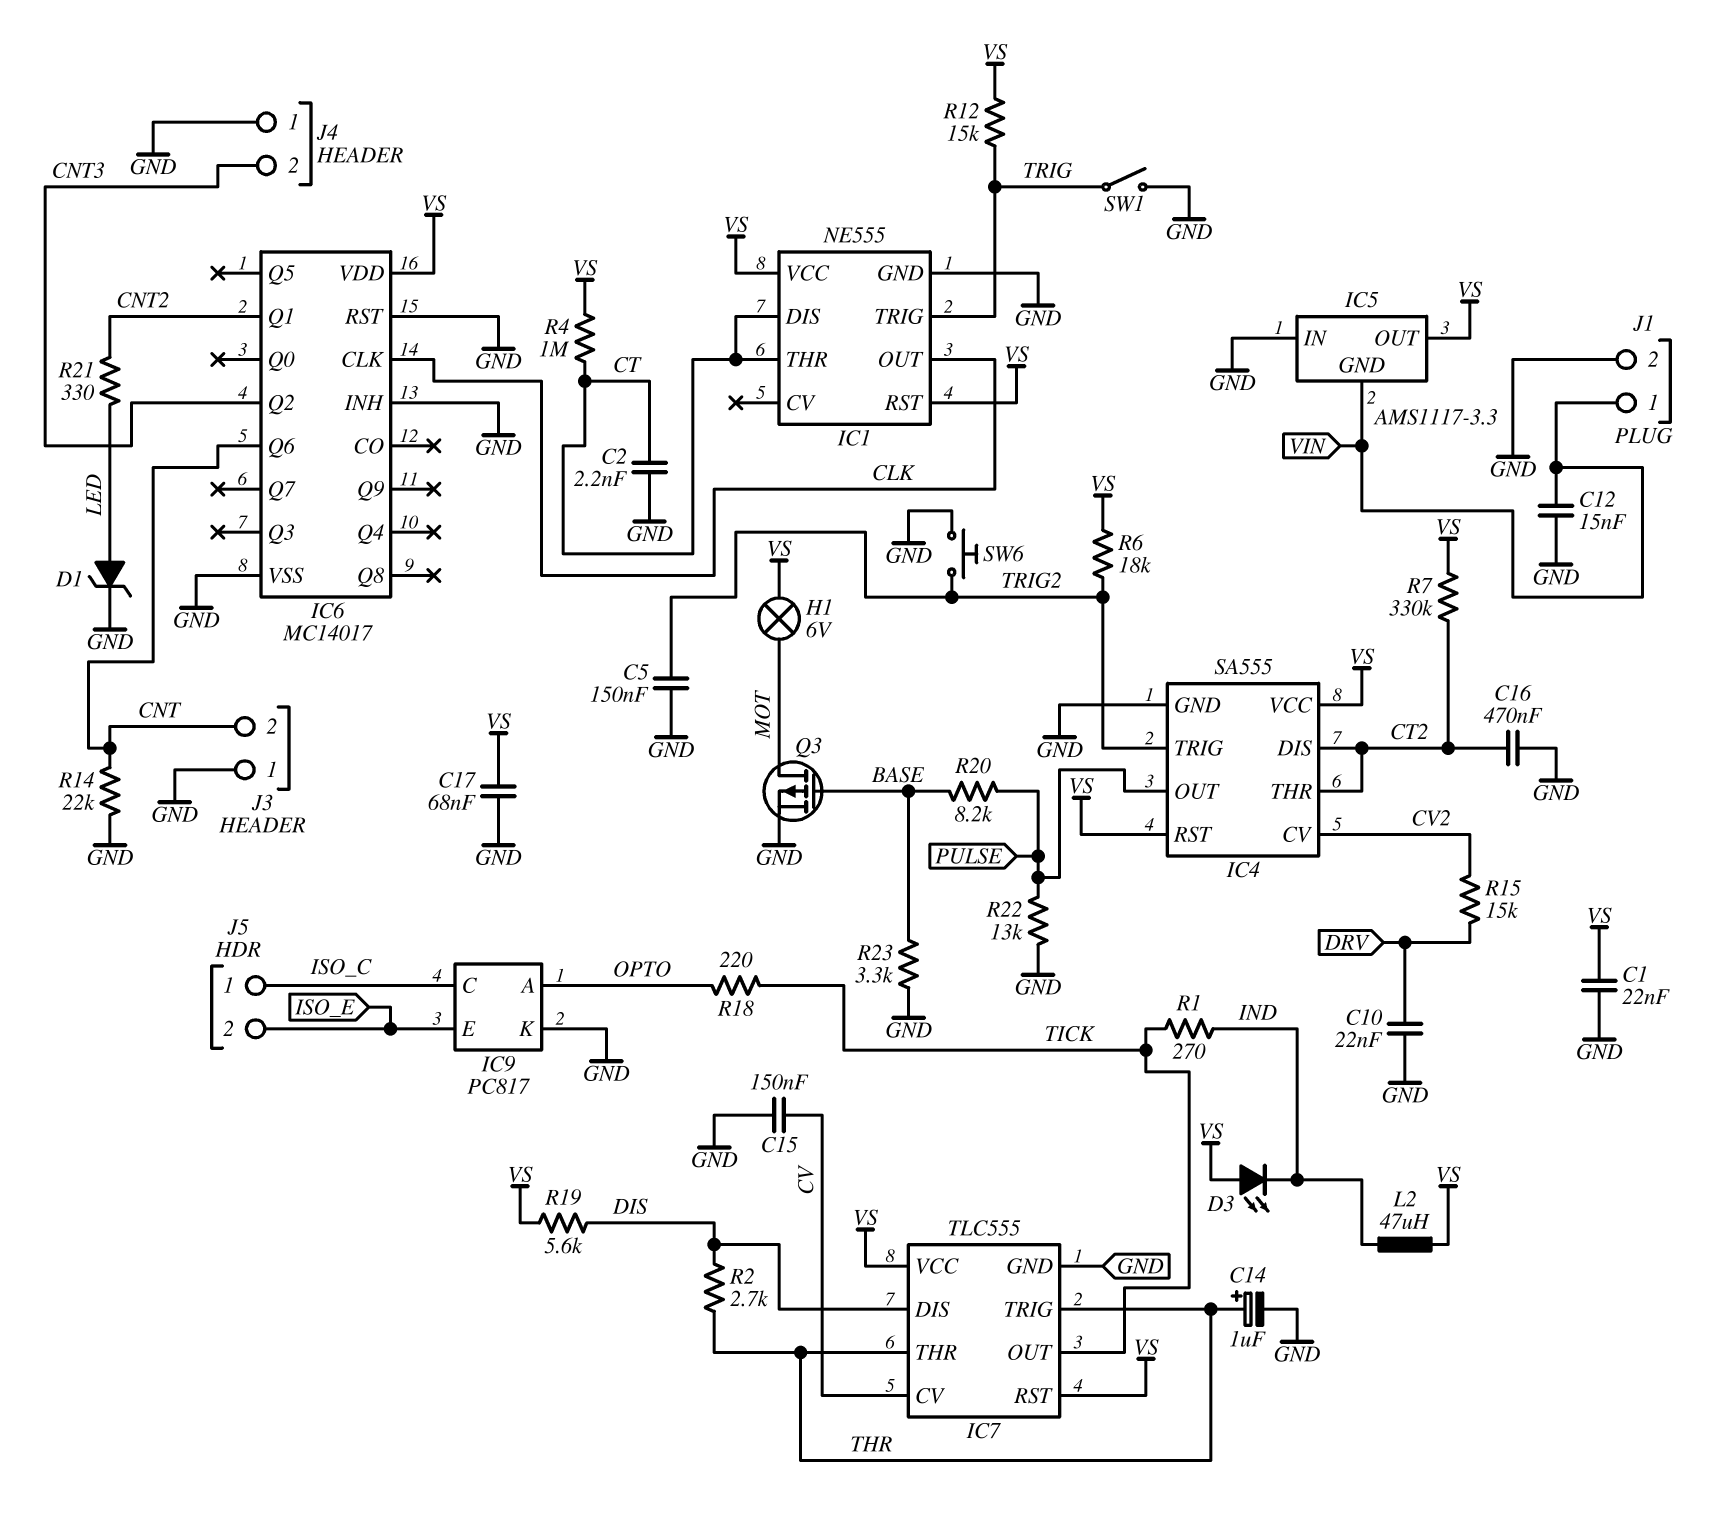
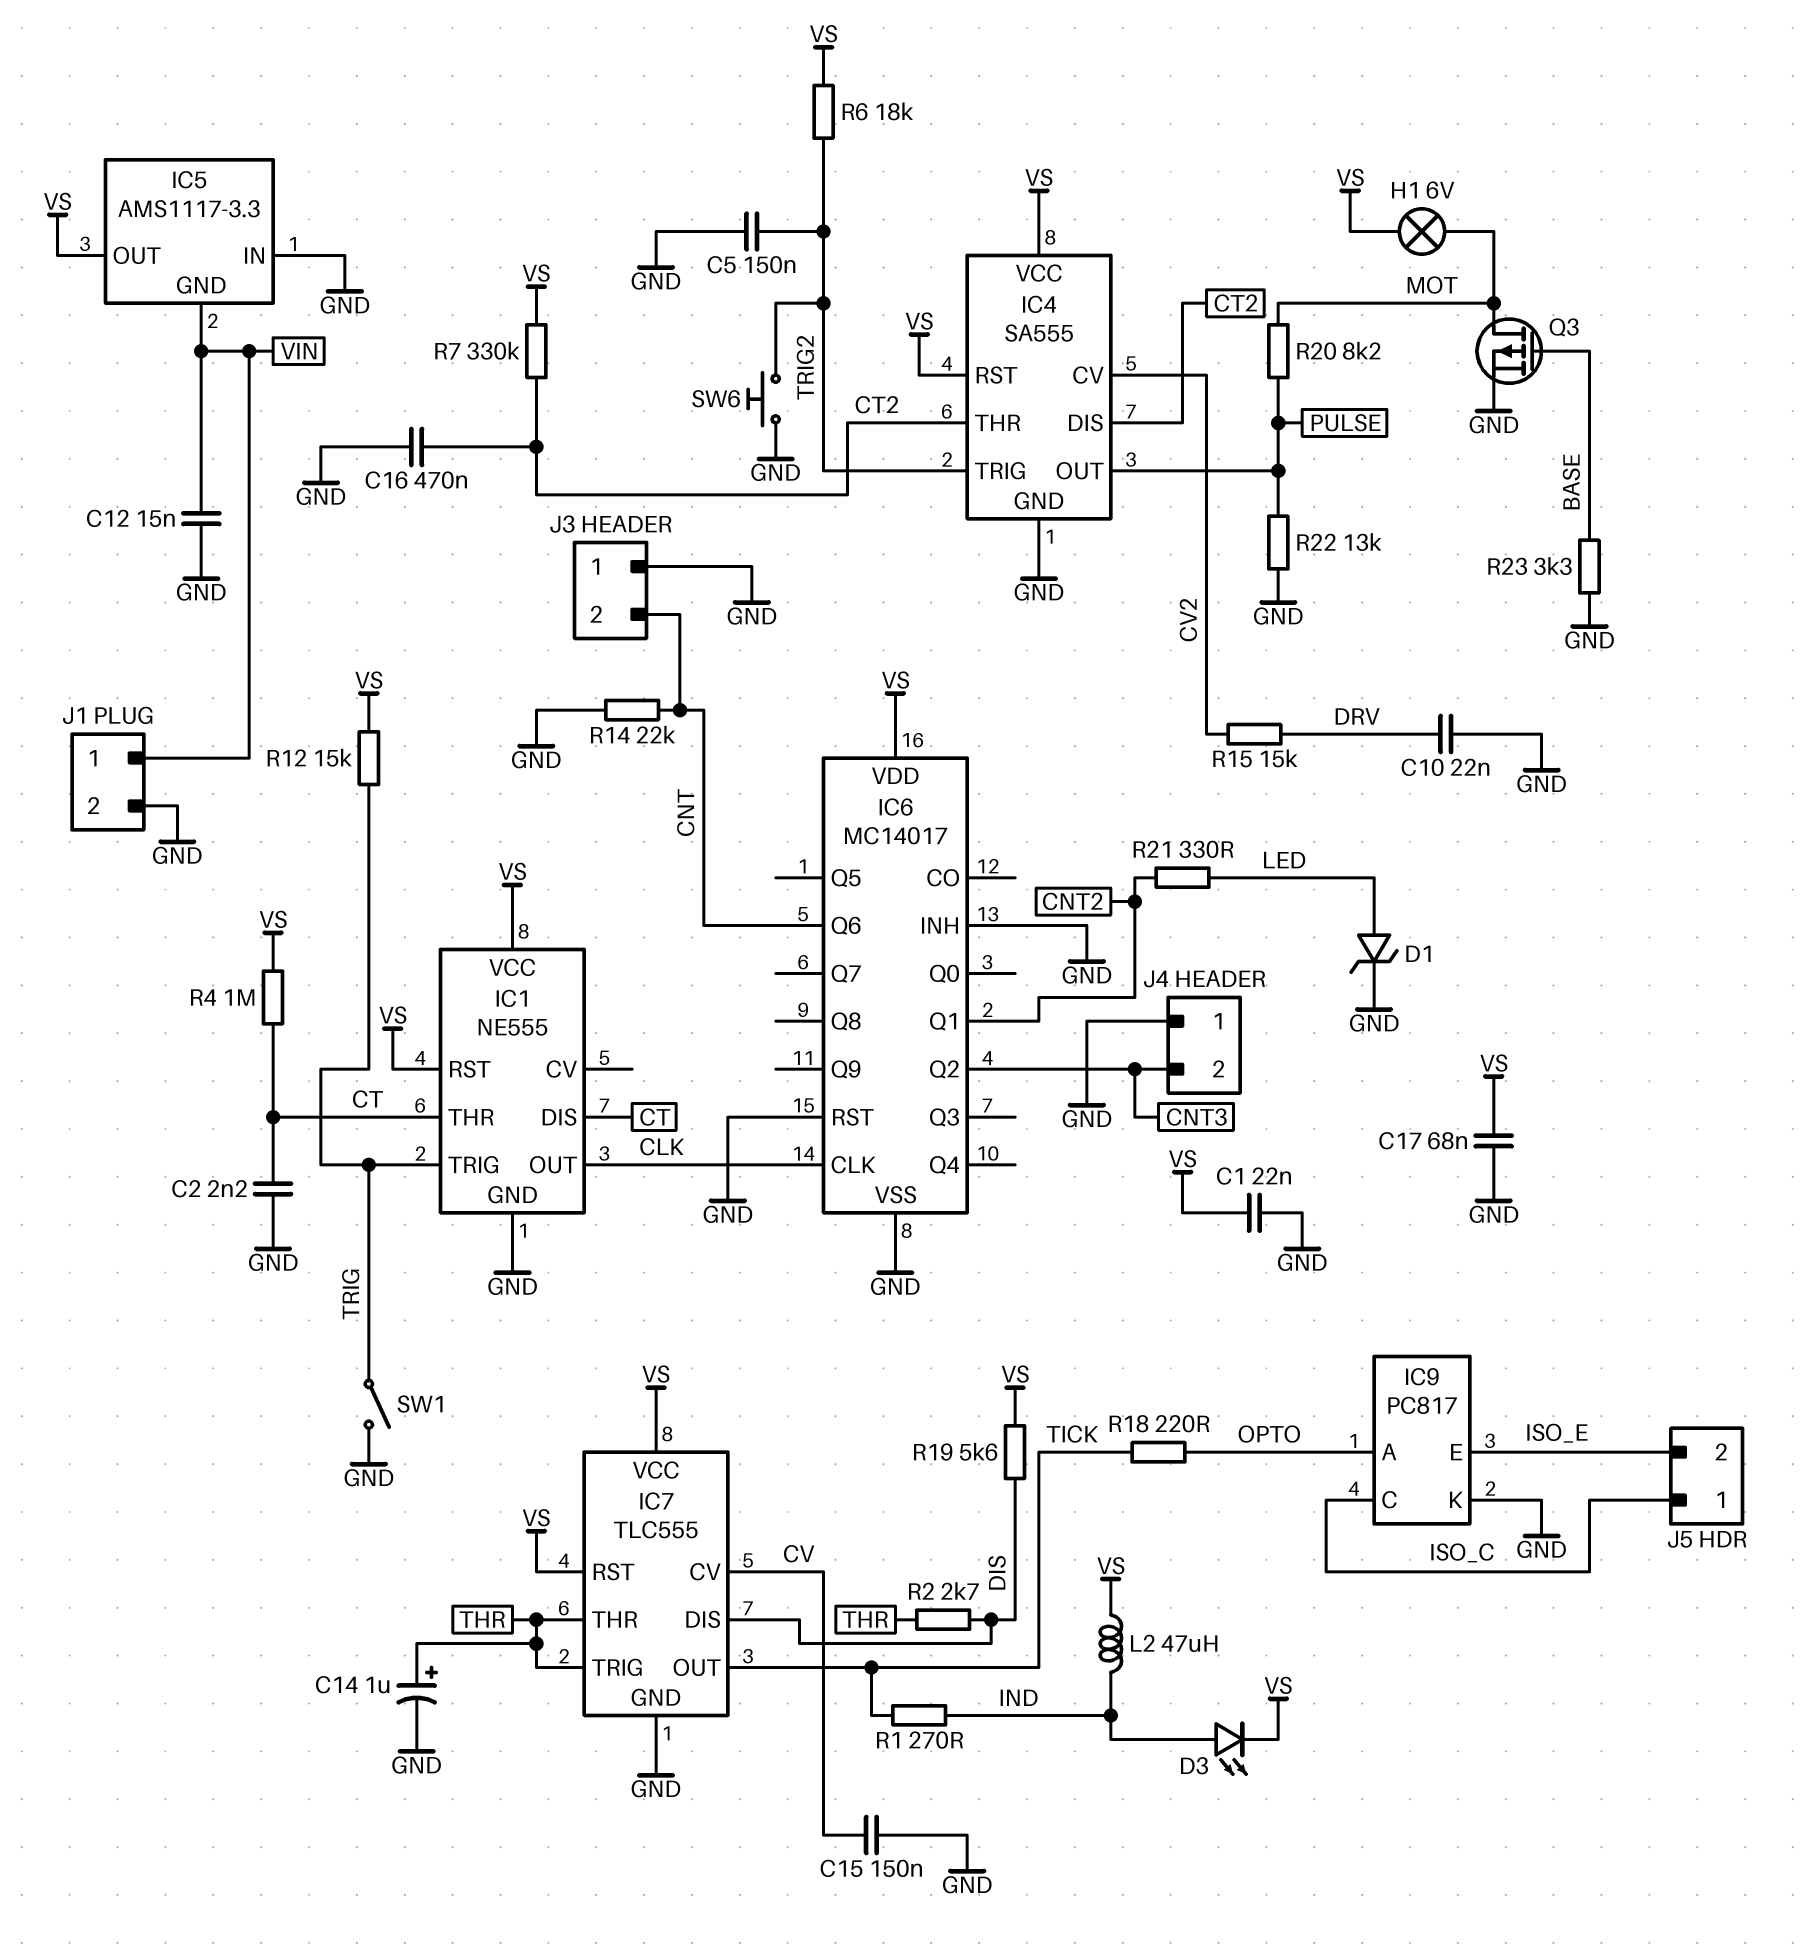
D3: LED (A VS, K IND) -> LED (A IND, K VS)
R20: 8.2k (BASE, PULSE) -> 8.2k (MOT, PULSE)

